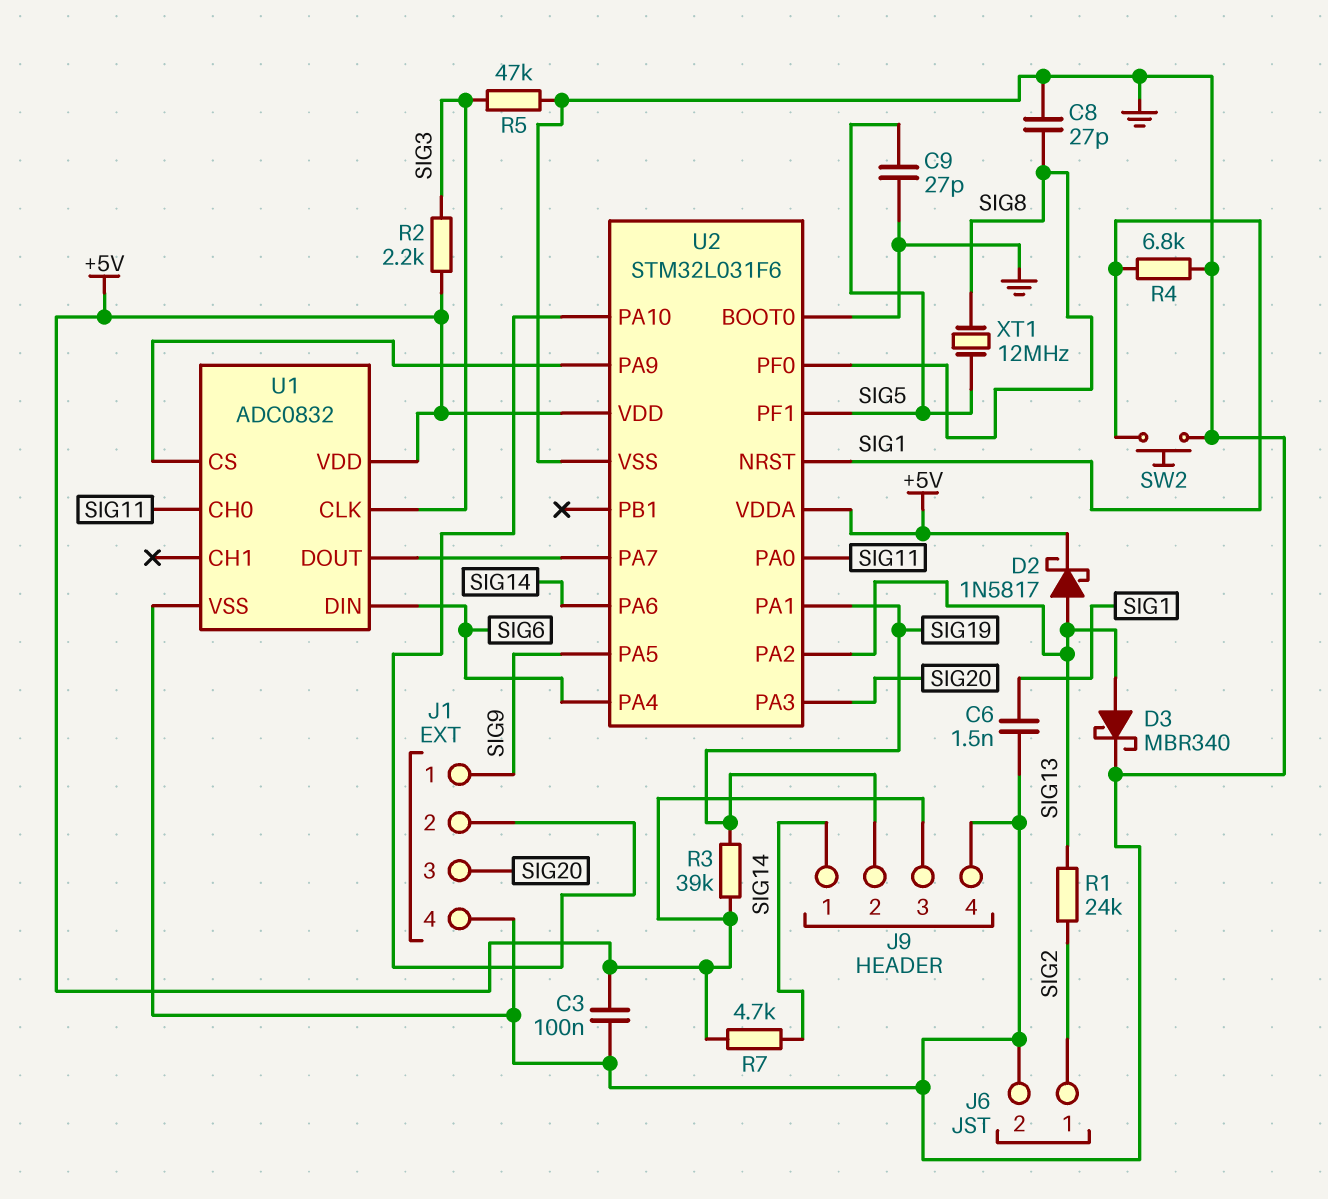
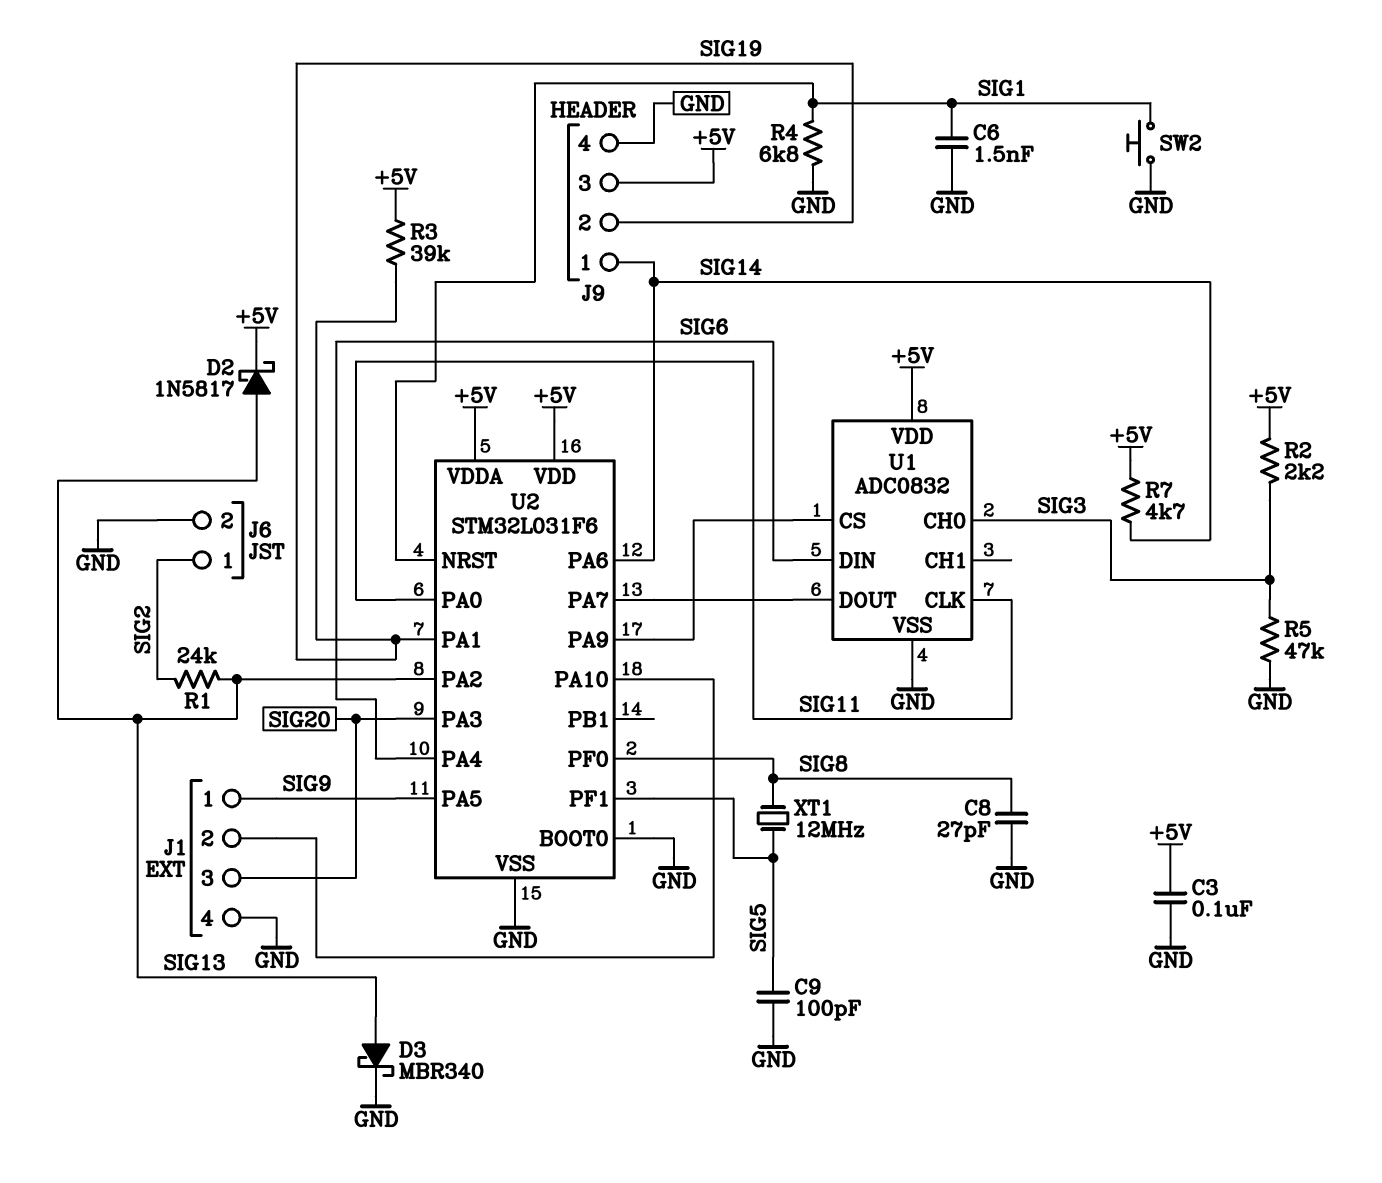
C9: 27pF (GND, SIG5) -> 100pF (GND, SIG5)
U1 pin CH0: SIG11 -> SIG3
U1 pin CLK: SIG3 -> SIG11

